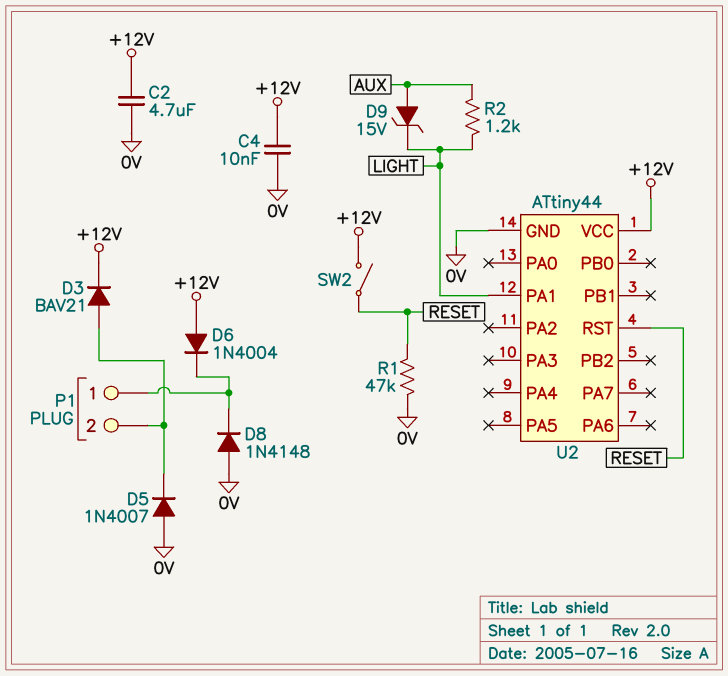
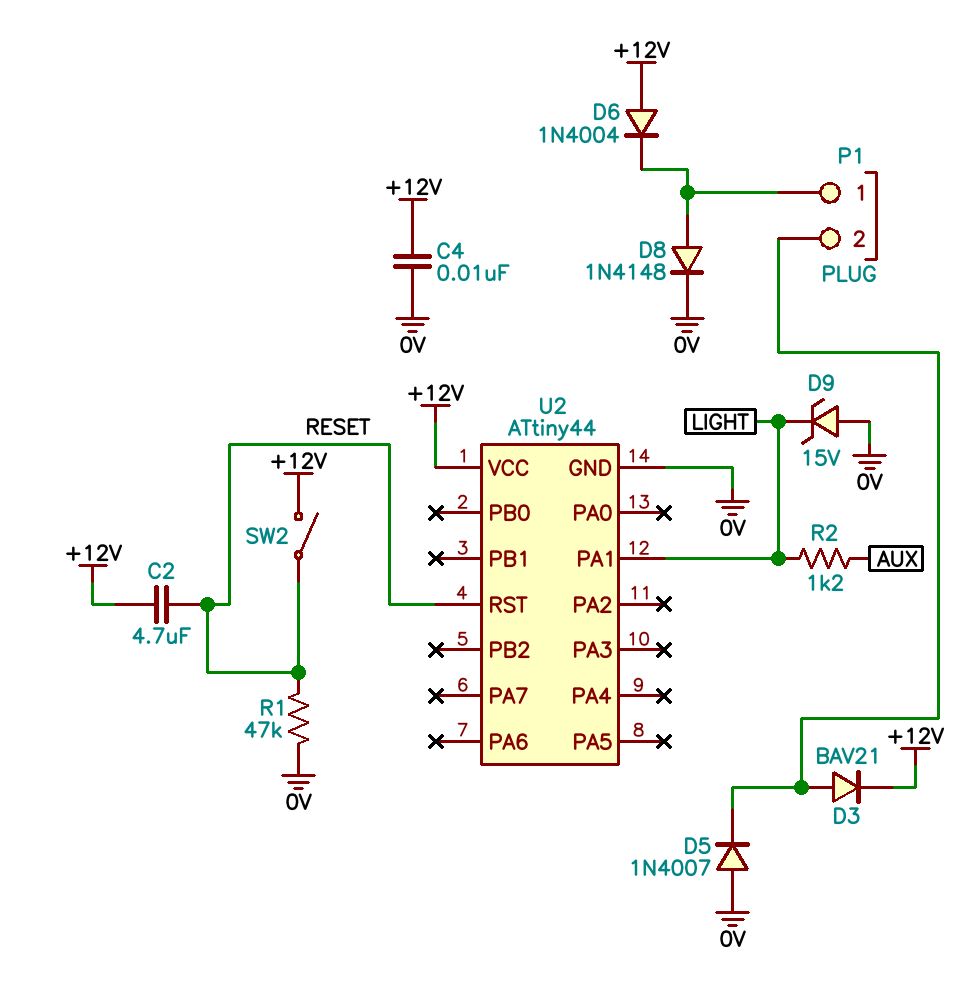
C2: 4.7uF (+12V, 0V) -> 4.7uF (+12V, RESET)
D8: diode 1N4148 (A 0V, K P1/1) -> diode 1N4148 (A P1/1, K 0V)
D9: zener 15V (A AUX, K LIGHT) -> zener 15V (A 0V, K LIGHT)

